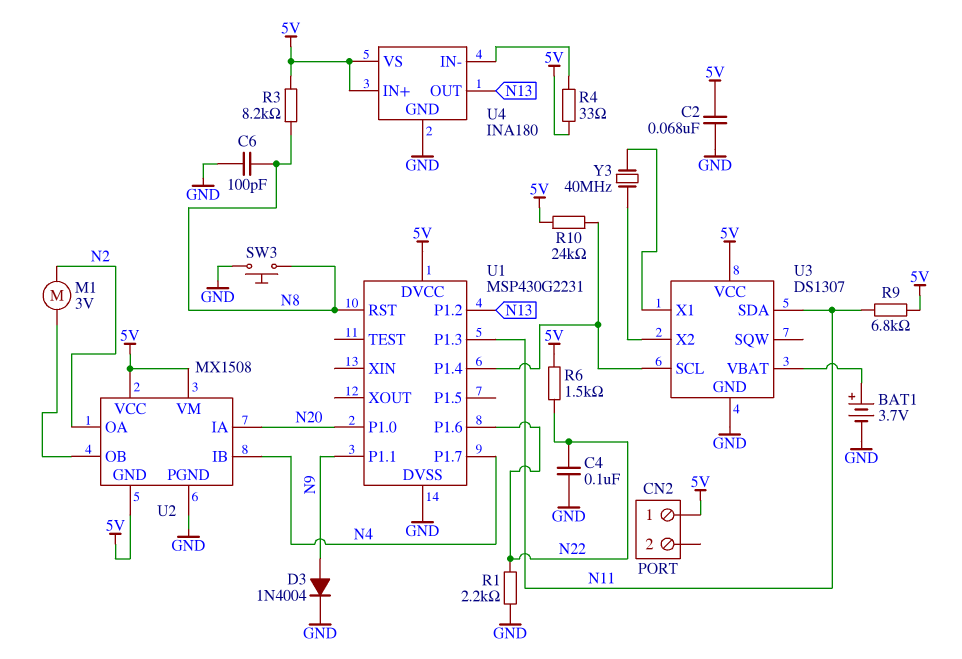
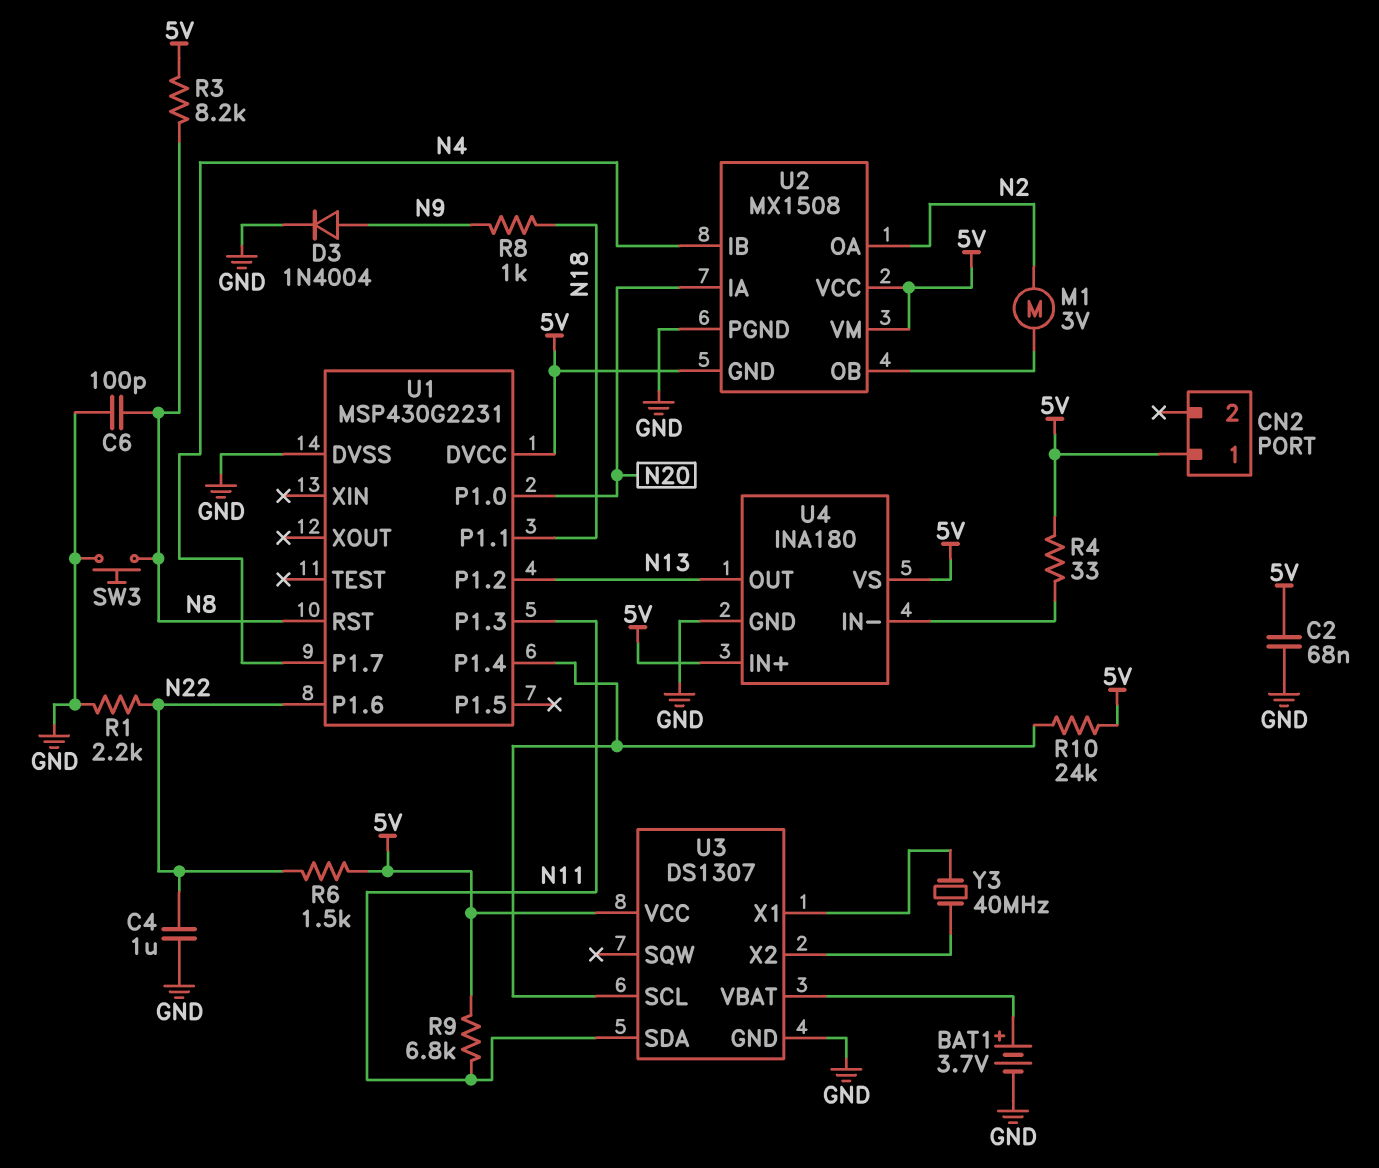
C4: 100nF (GND, N22) -> 1uF (GND, N22)
R8: none -> 1k (N9, N18)
U1 pin P1.1: N9 -> N18

